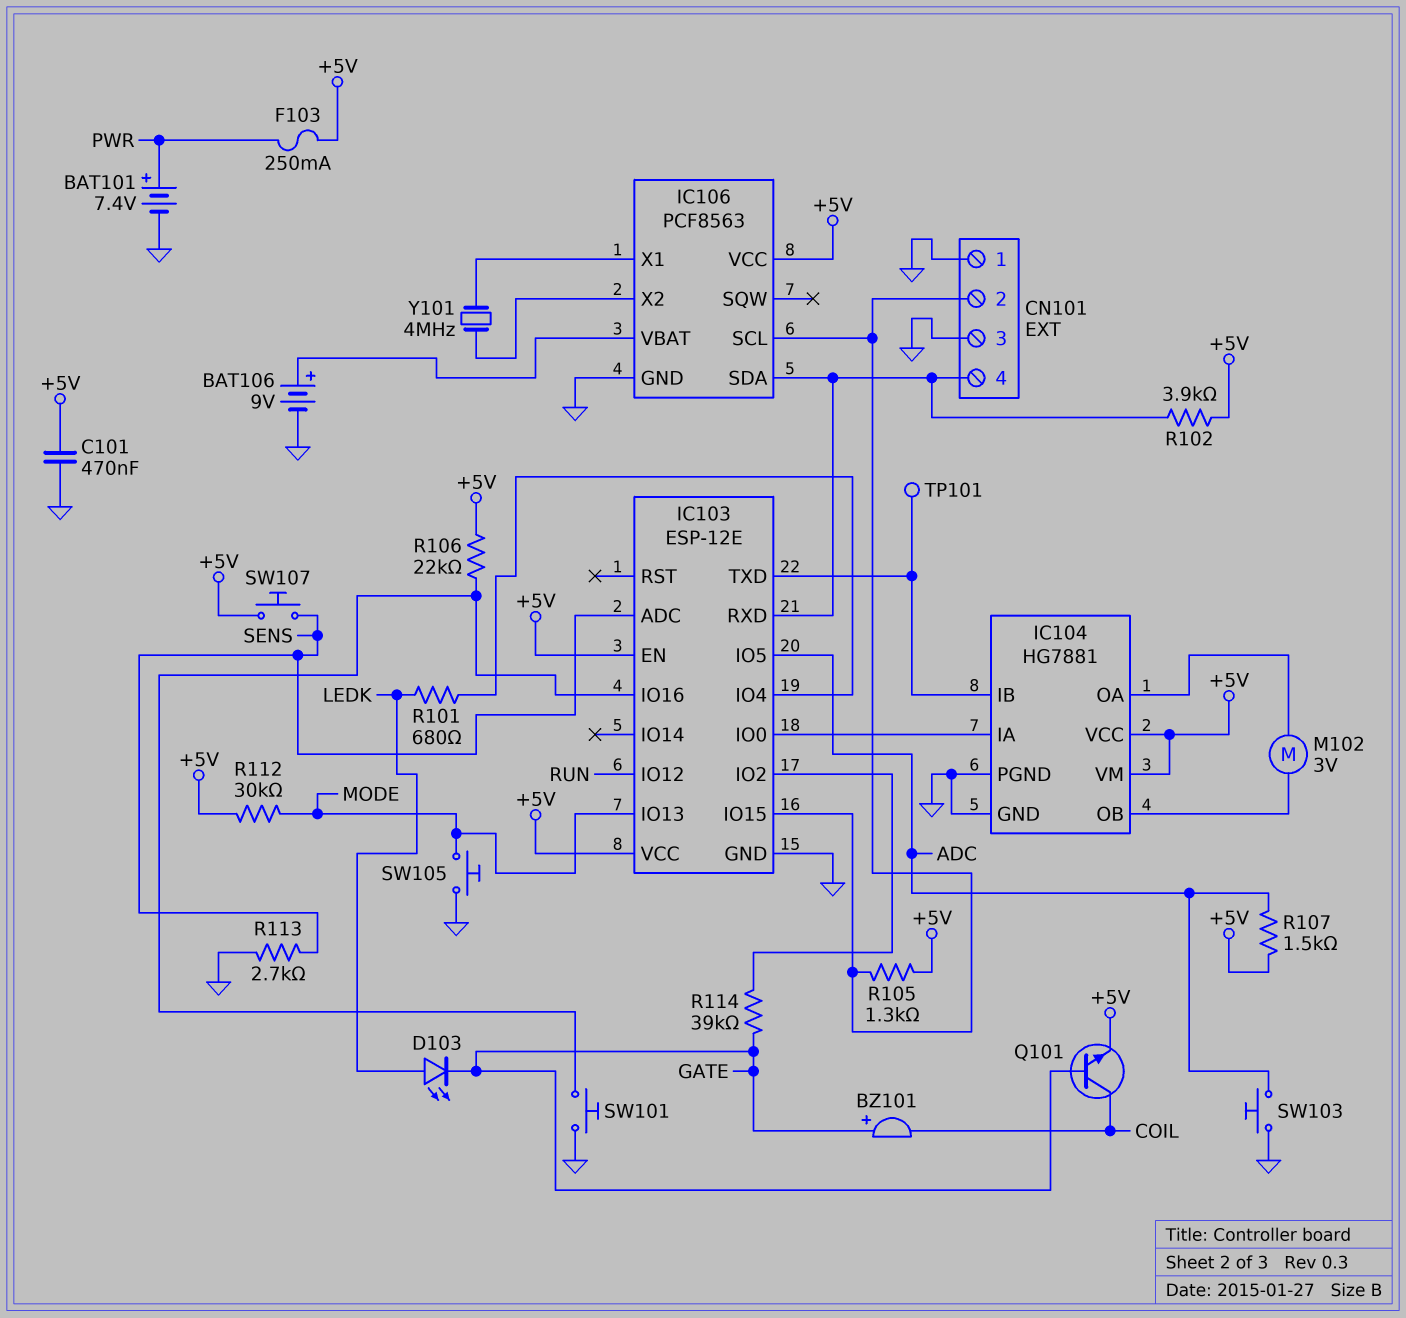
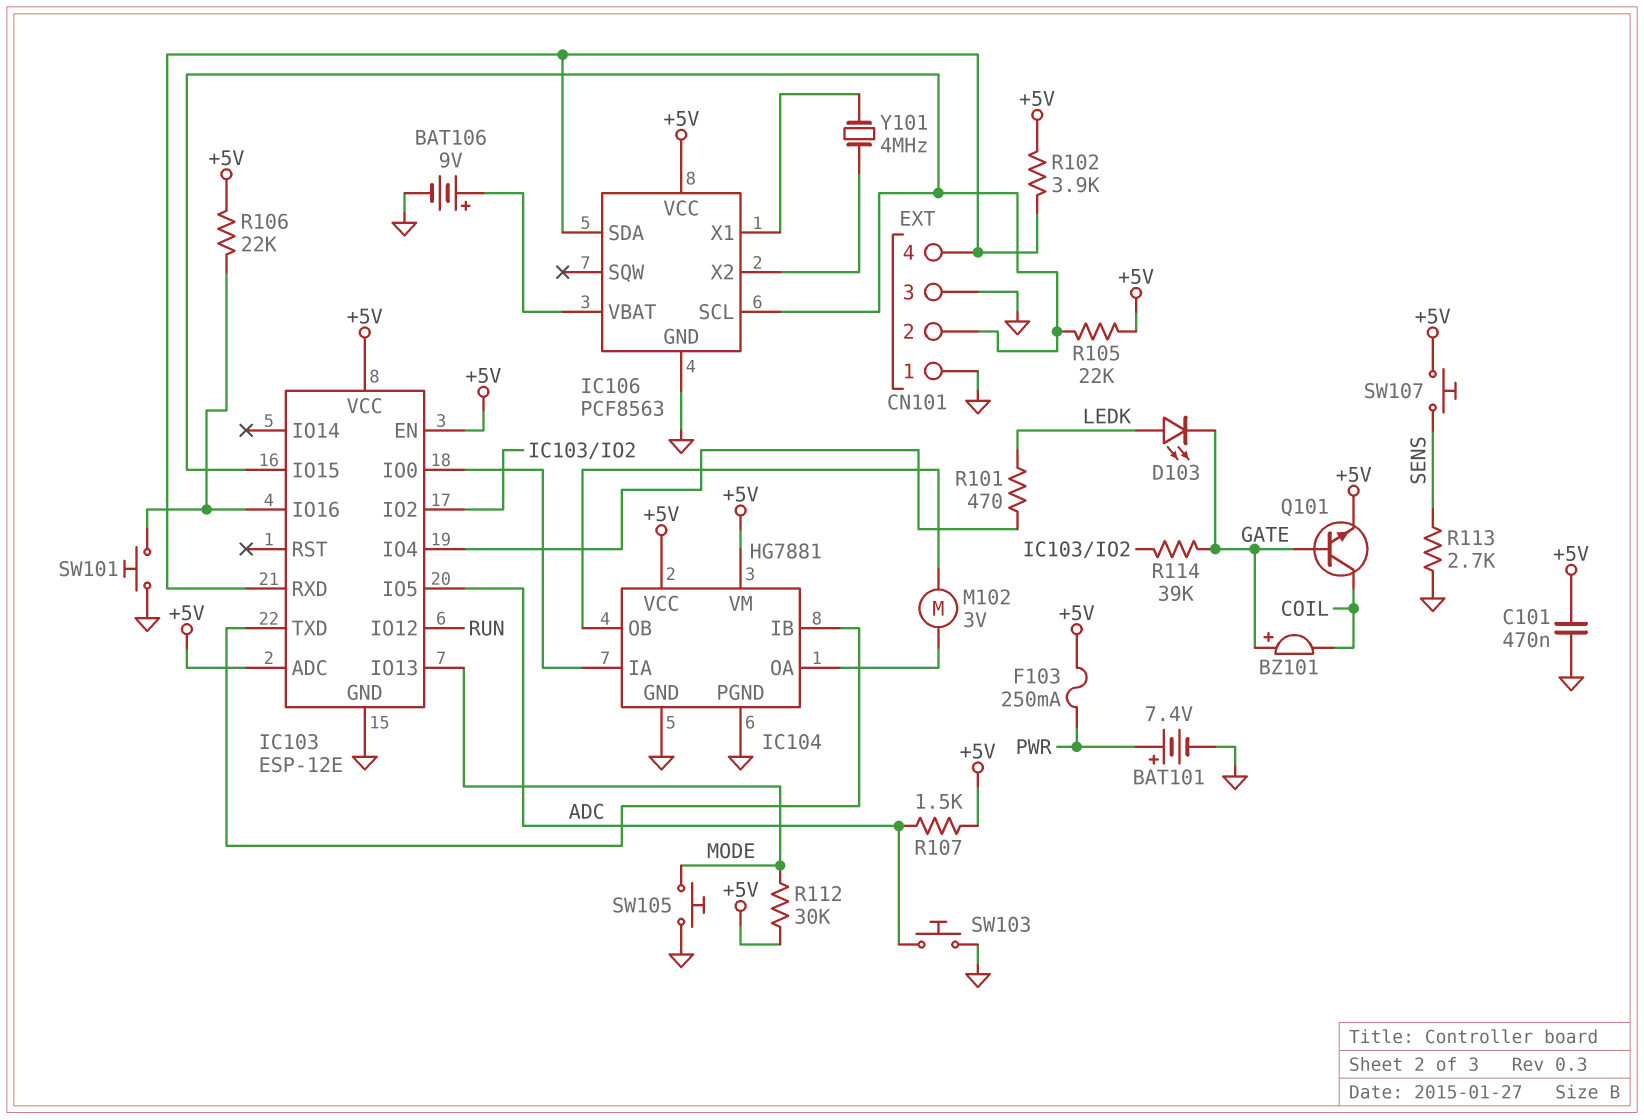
IC103 pin ADC: SENS -> +5V
R101: 680 (IC103/IO4, LEDK) -> 470 (IC103/IO4, LEDK)
R105: 1.3k (+5V, CN101/2) -> 22k (+5V, CN101/2)
TP101: test point (IC103/TXD) -> none

